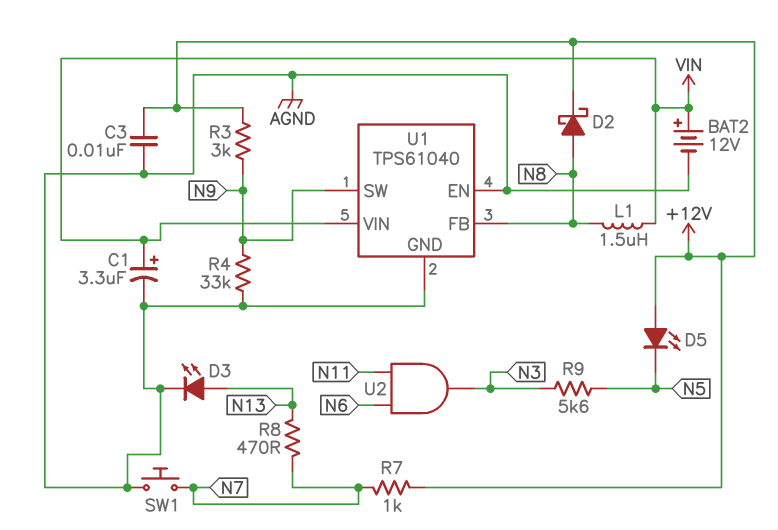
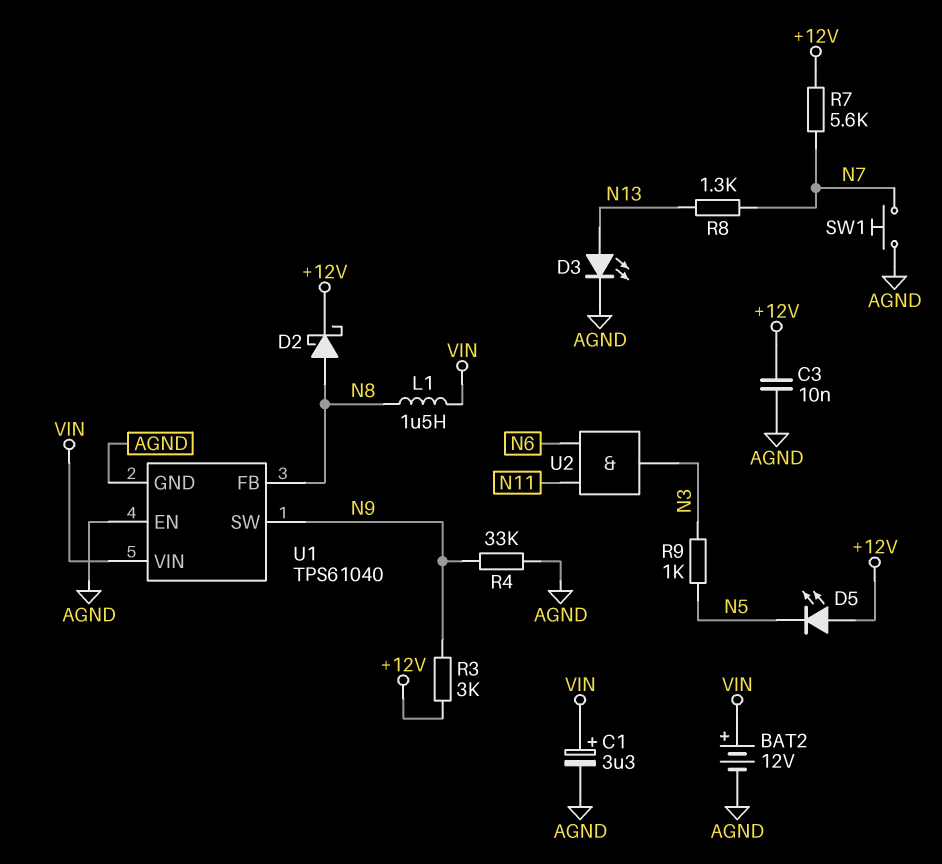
R7: 1k (+12V, N7) -> 5.6k (+12V, N7)
R8: 470 (N7, N13) -> 1.3k (N7, N13)
R9: 5.6k (N3, N5) -> 1k (N3, N5)

